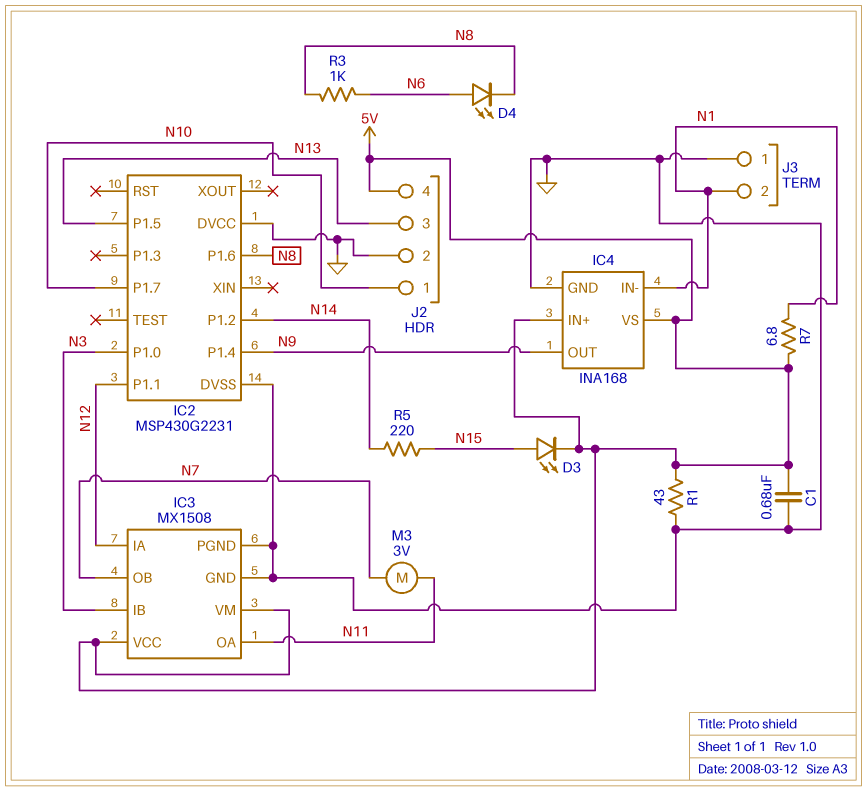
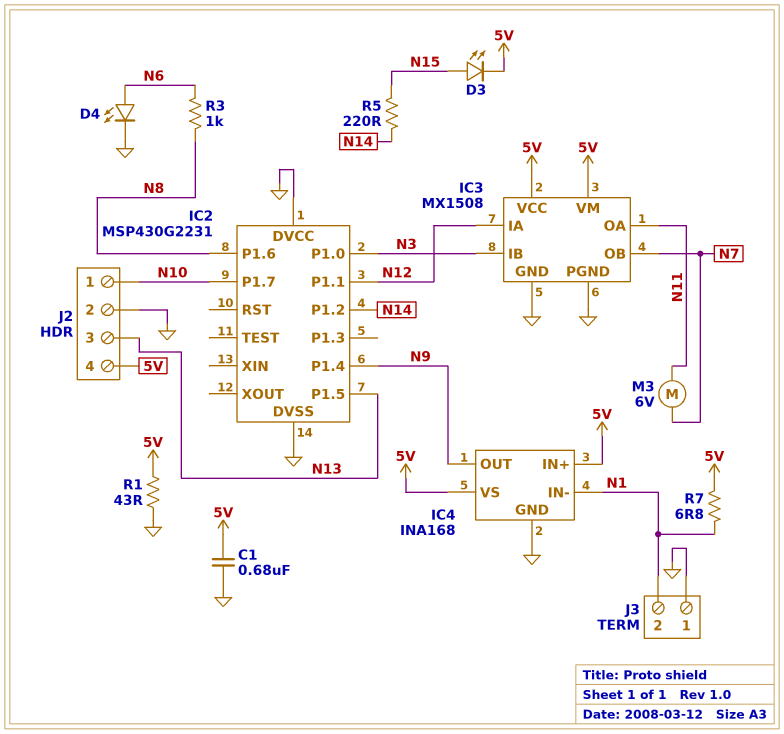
D4: LED (A N6, K N8) -> LED (A N6, K GND)
M3: motor 3V (N7, N11) -> motor 6V (N7, N11)

